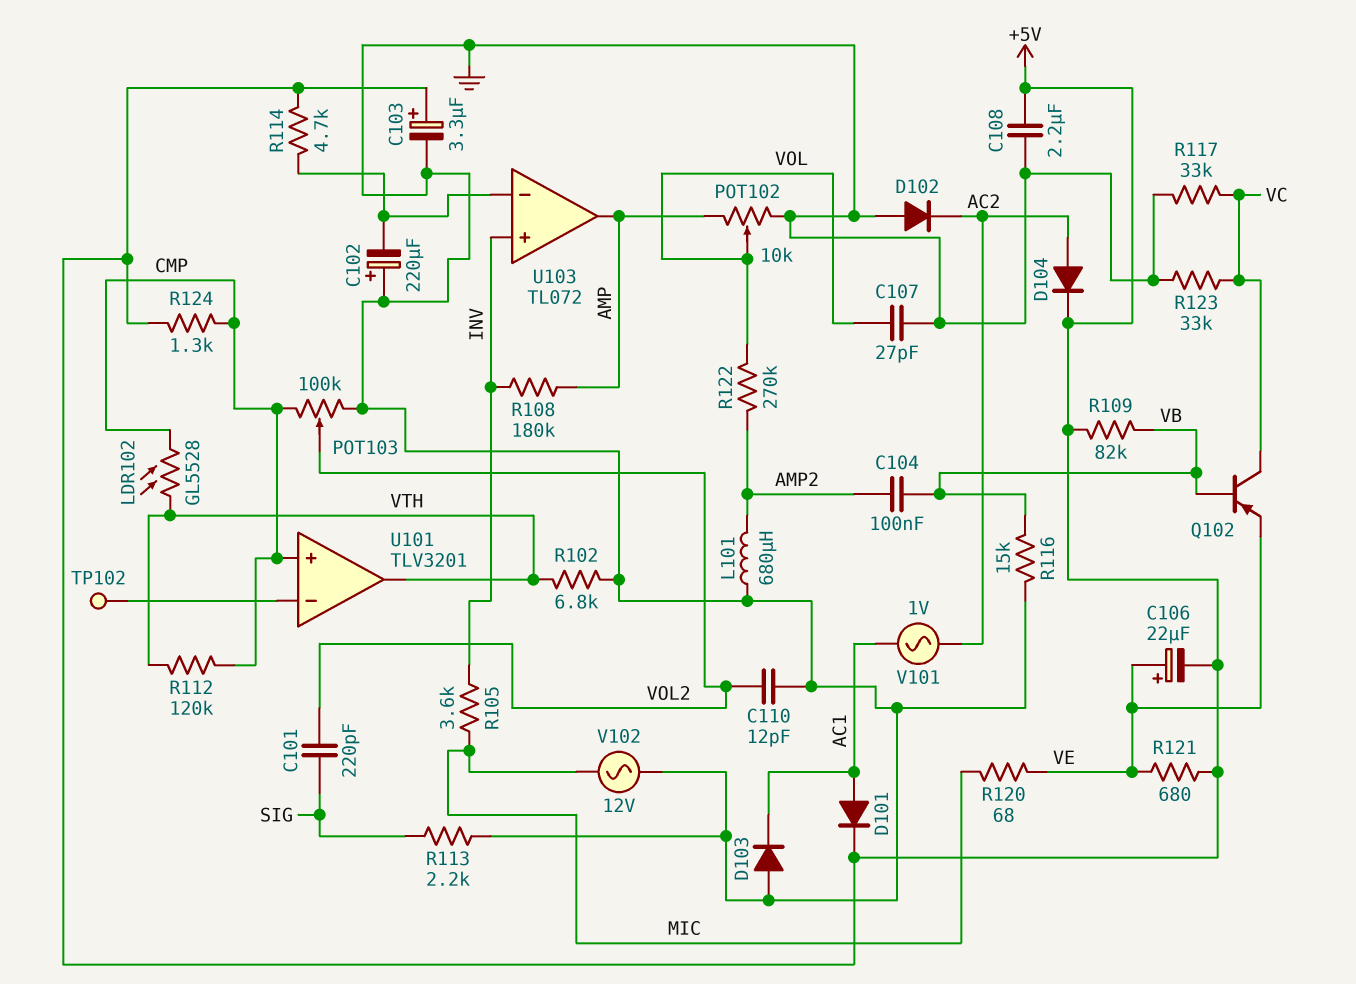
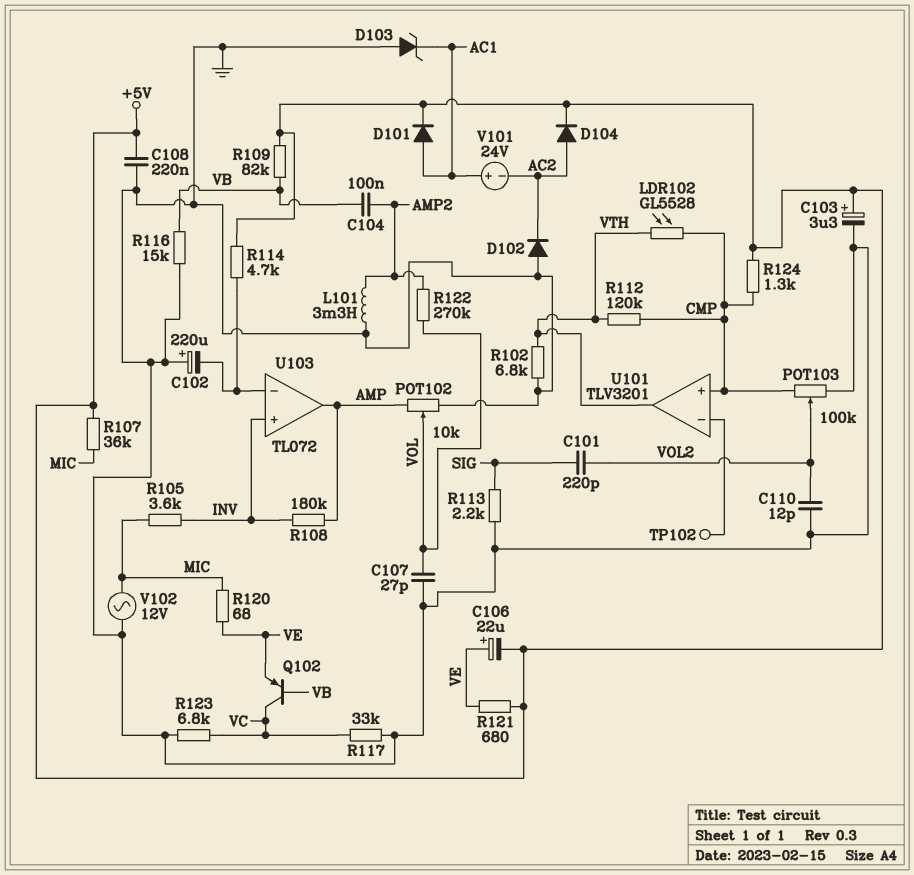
C108: 2.2uF (+5V, GND) -> 220nF (+5V, GND)
D103: diode (A GND, K AC1) -> zener (A GND, K AC1)
L101: 680uH (AMP2, GND) -> 3.3mH (AMP2, GND)
R107: none -> 36k (+5V, MIC)
R123: 33k (GND, VC) -> 6.8k (GND, VC)
V101: AC 1V (AC1, AC2) -> 24V (plus AC1, minus AC2)

